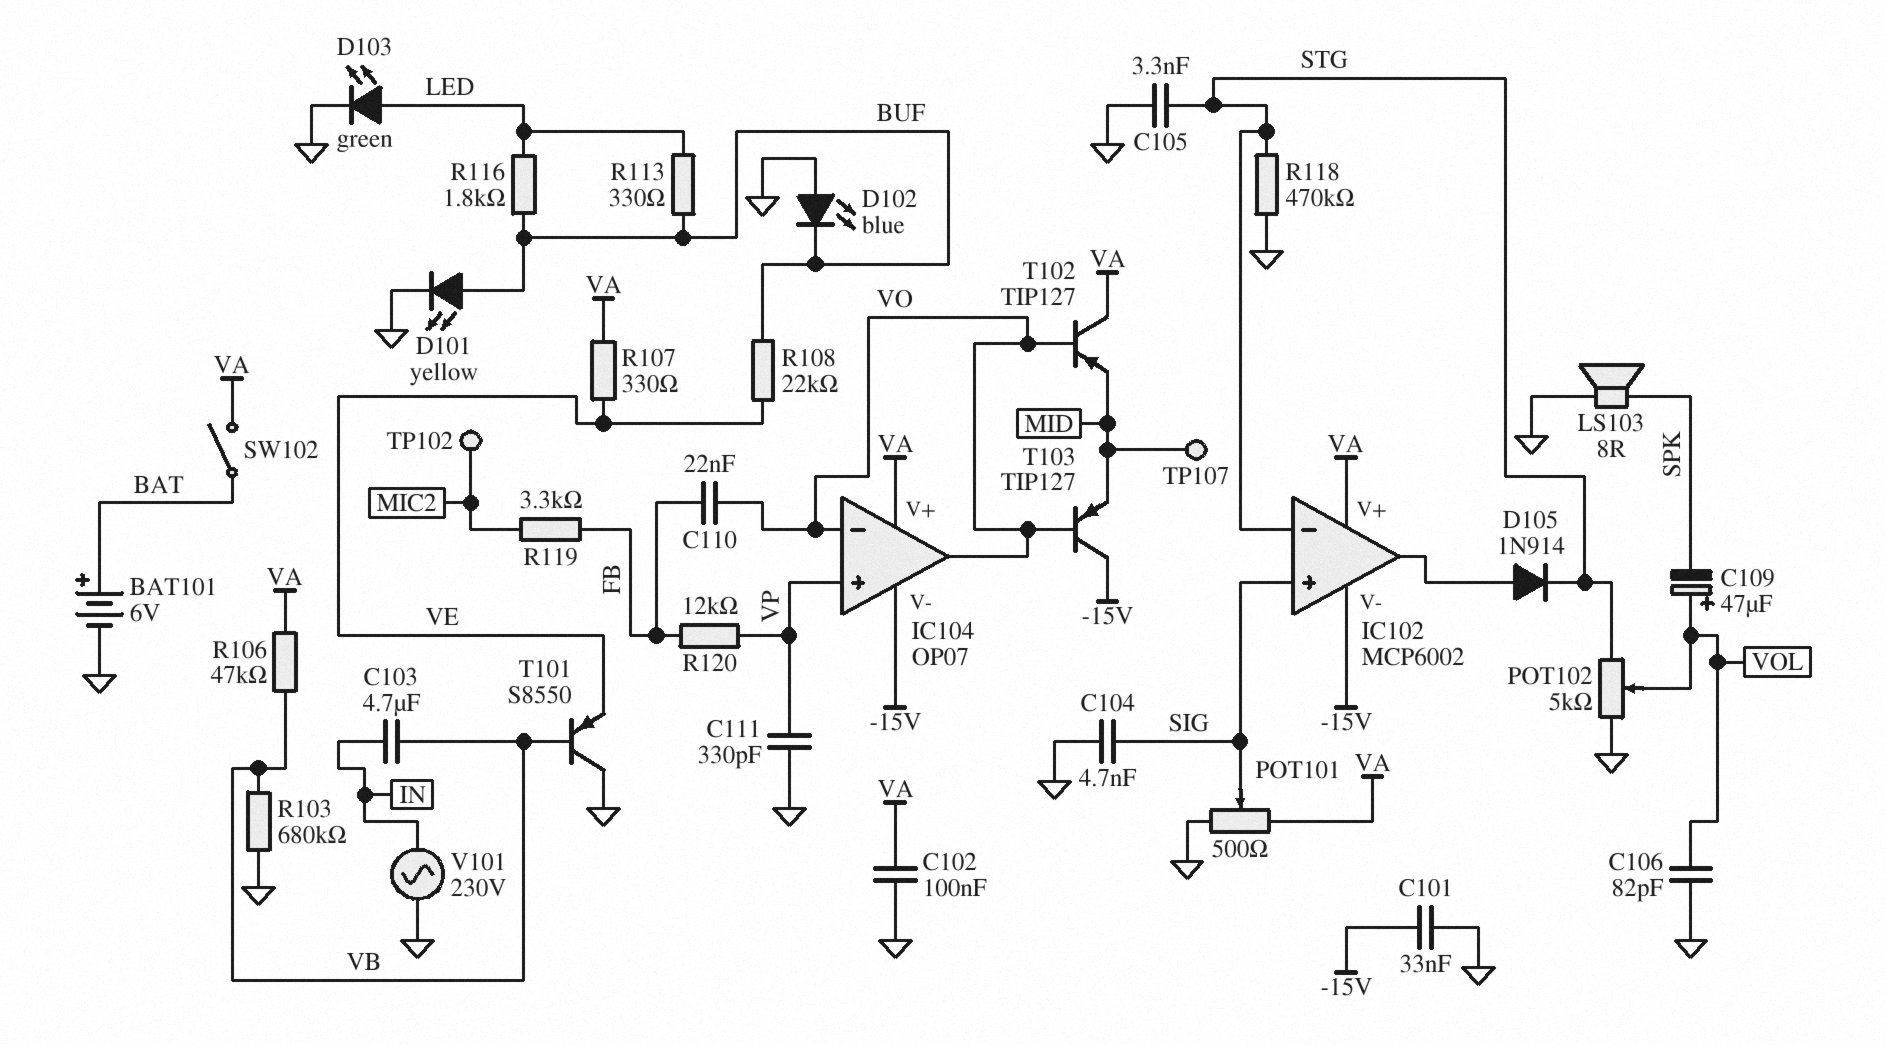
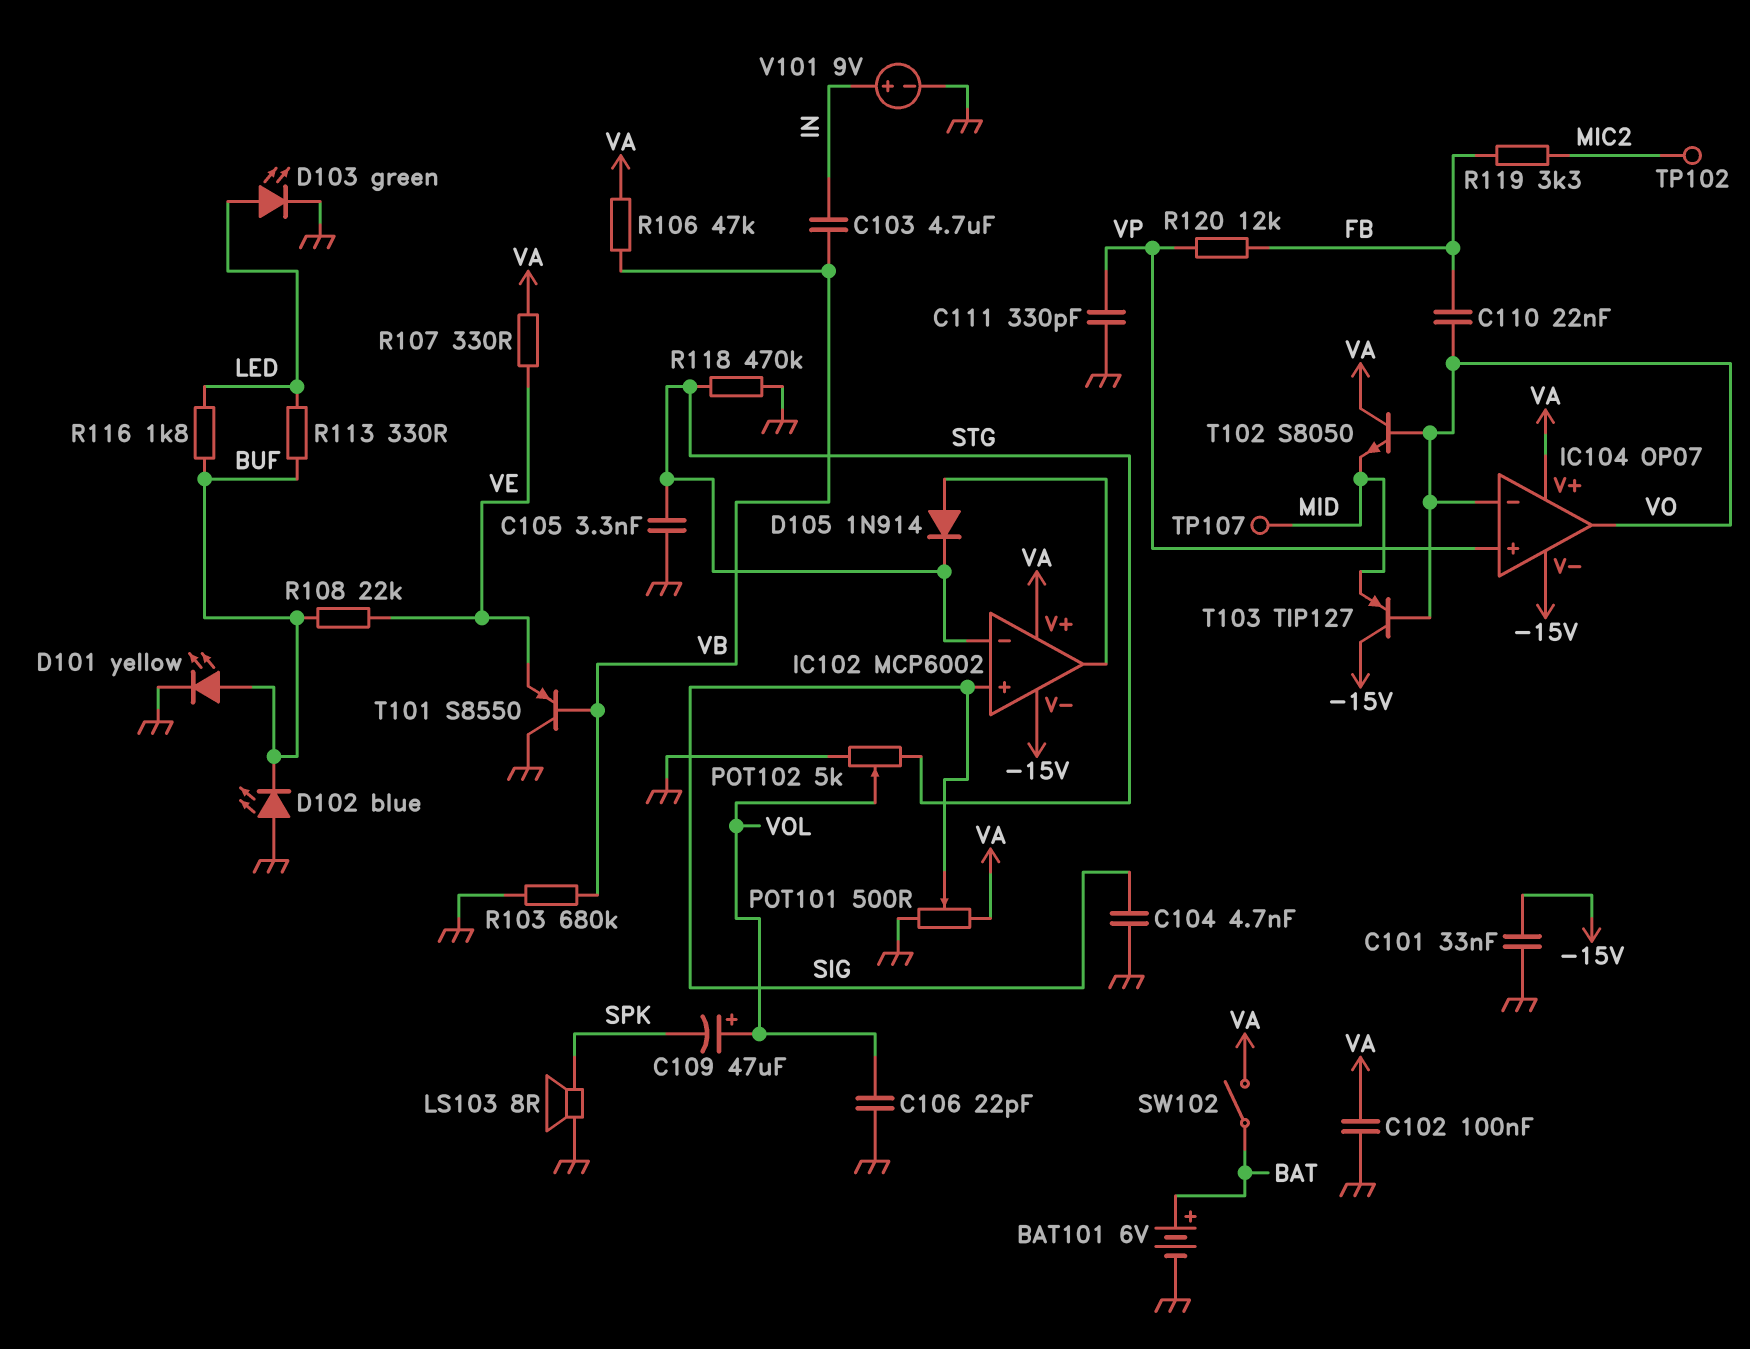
C106: 82pF (GND, VOL) -> 22pF (GND, VOL)
T102: PNP TIP127 (B VO, C VA, E MID) -> NPN S8050 (B VO, C VA, E MID)
V101: AC 230V (GND, IN) -> 9V (plus IN, minus GND)

